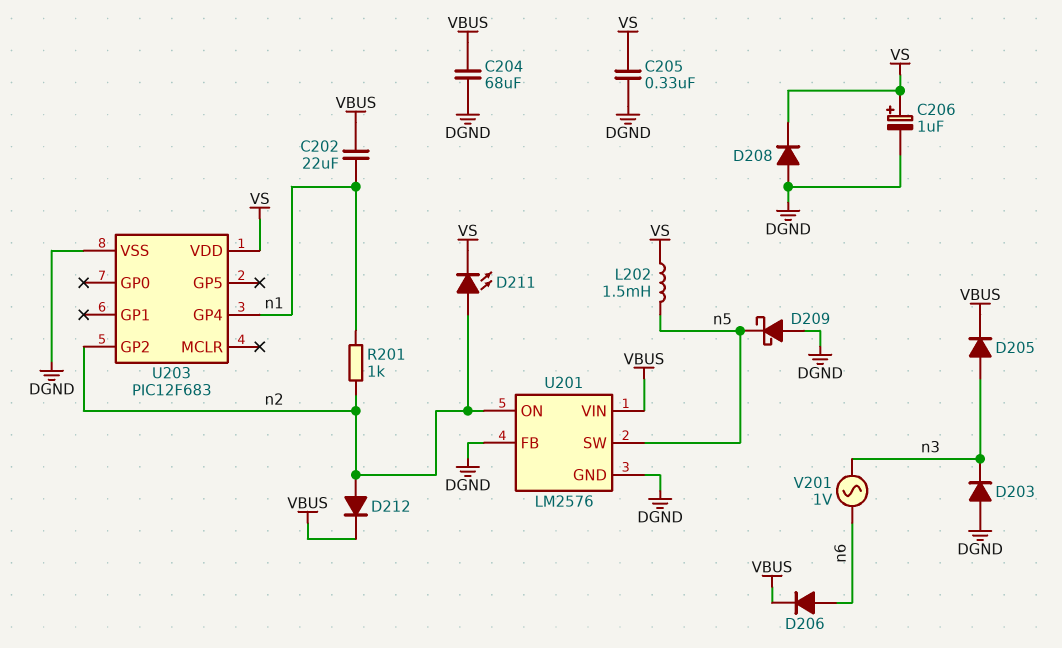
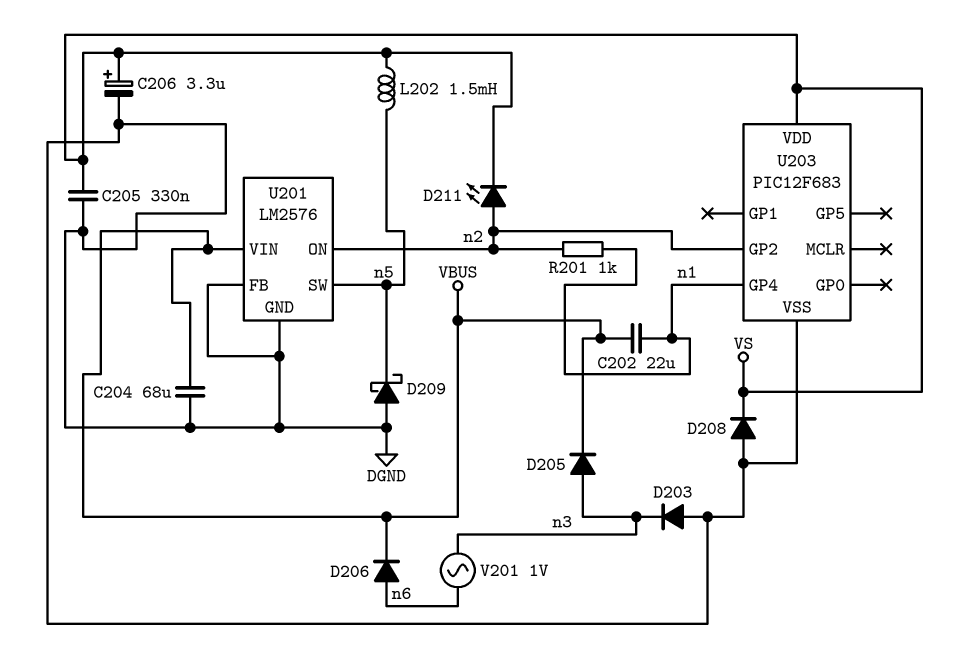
C206: 1uF (plus VS, minus DGND) -> 3.3uF (plus VS, minus DGND)
D212: diode (A n2, K VBUS) -> none

